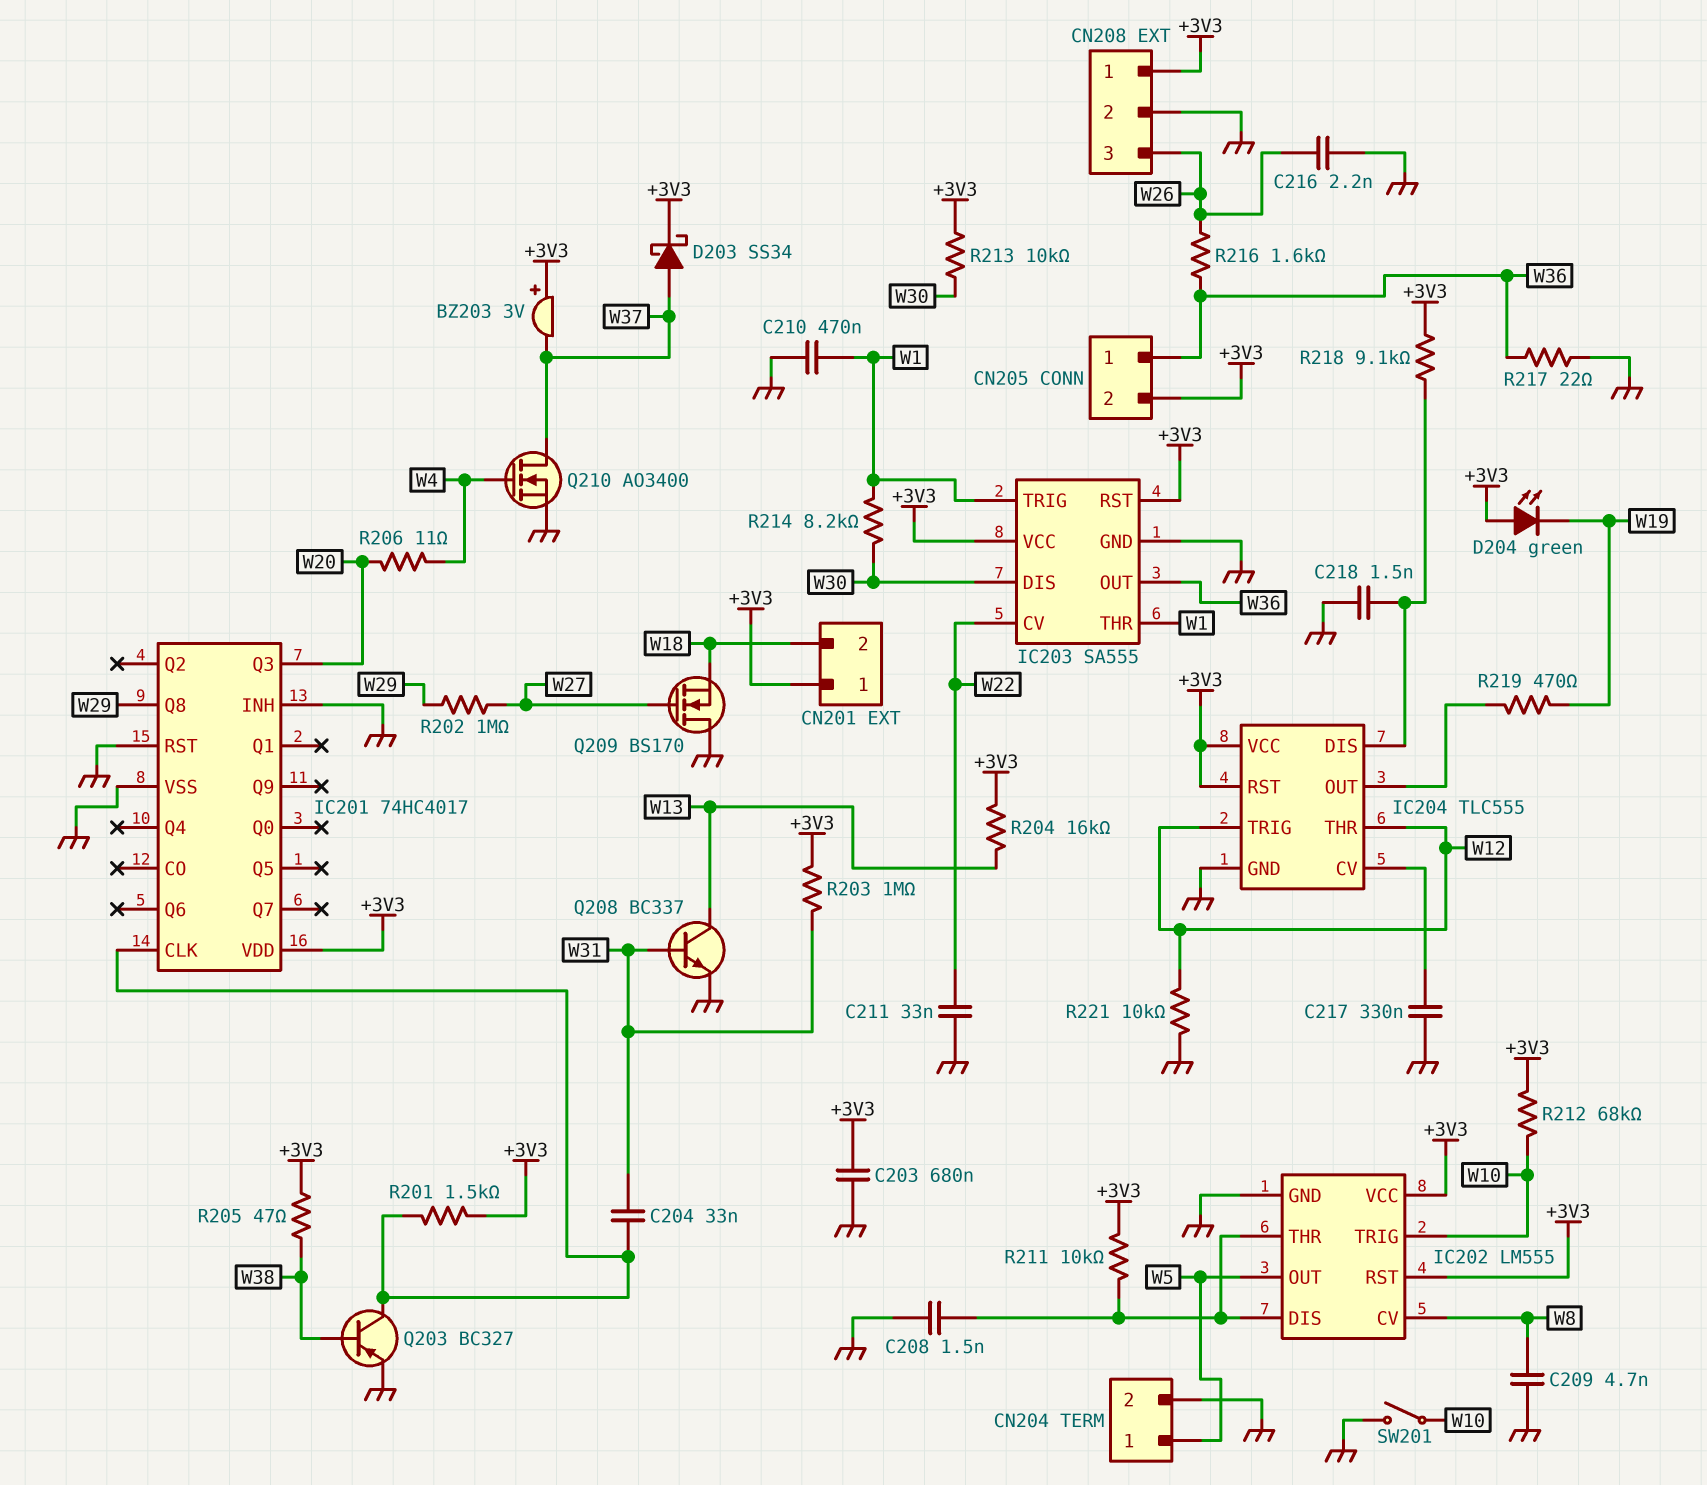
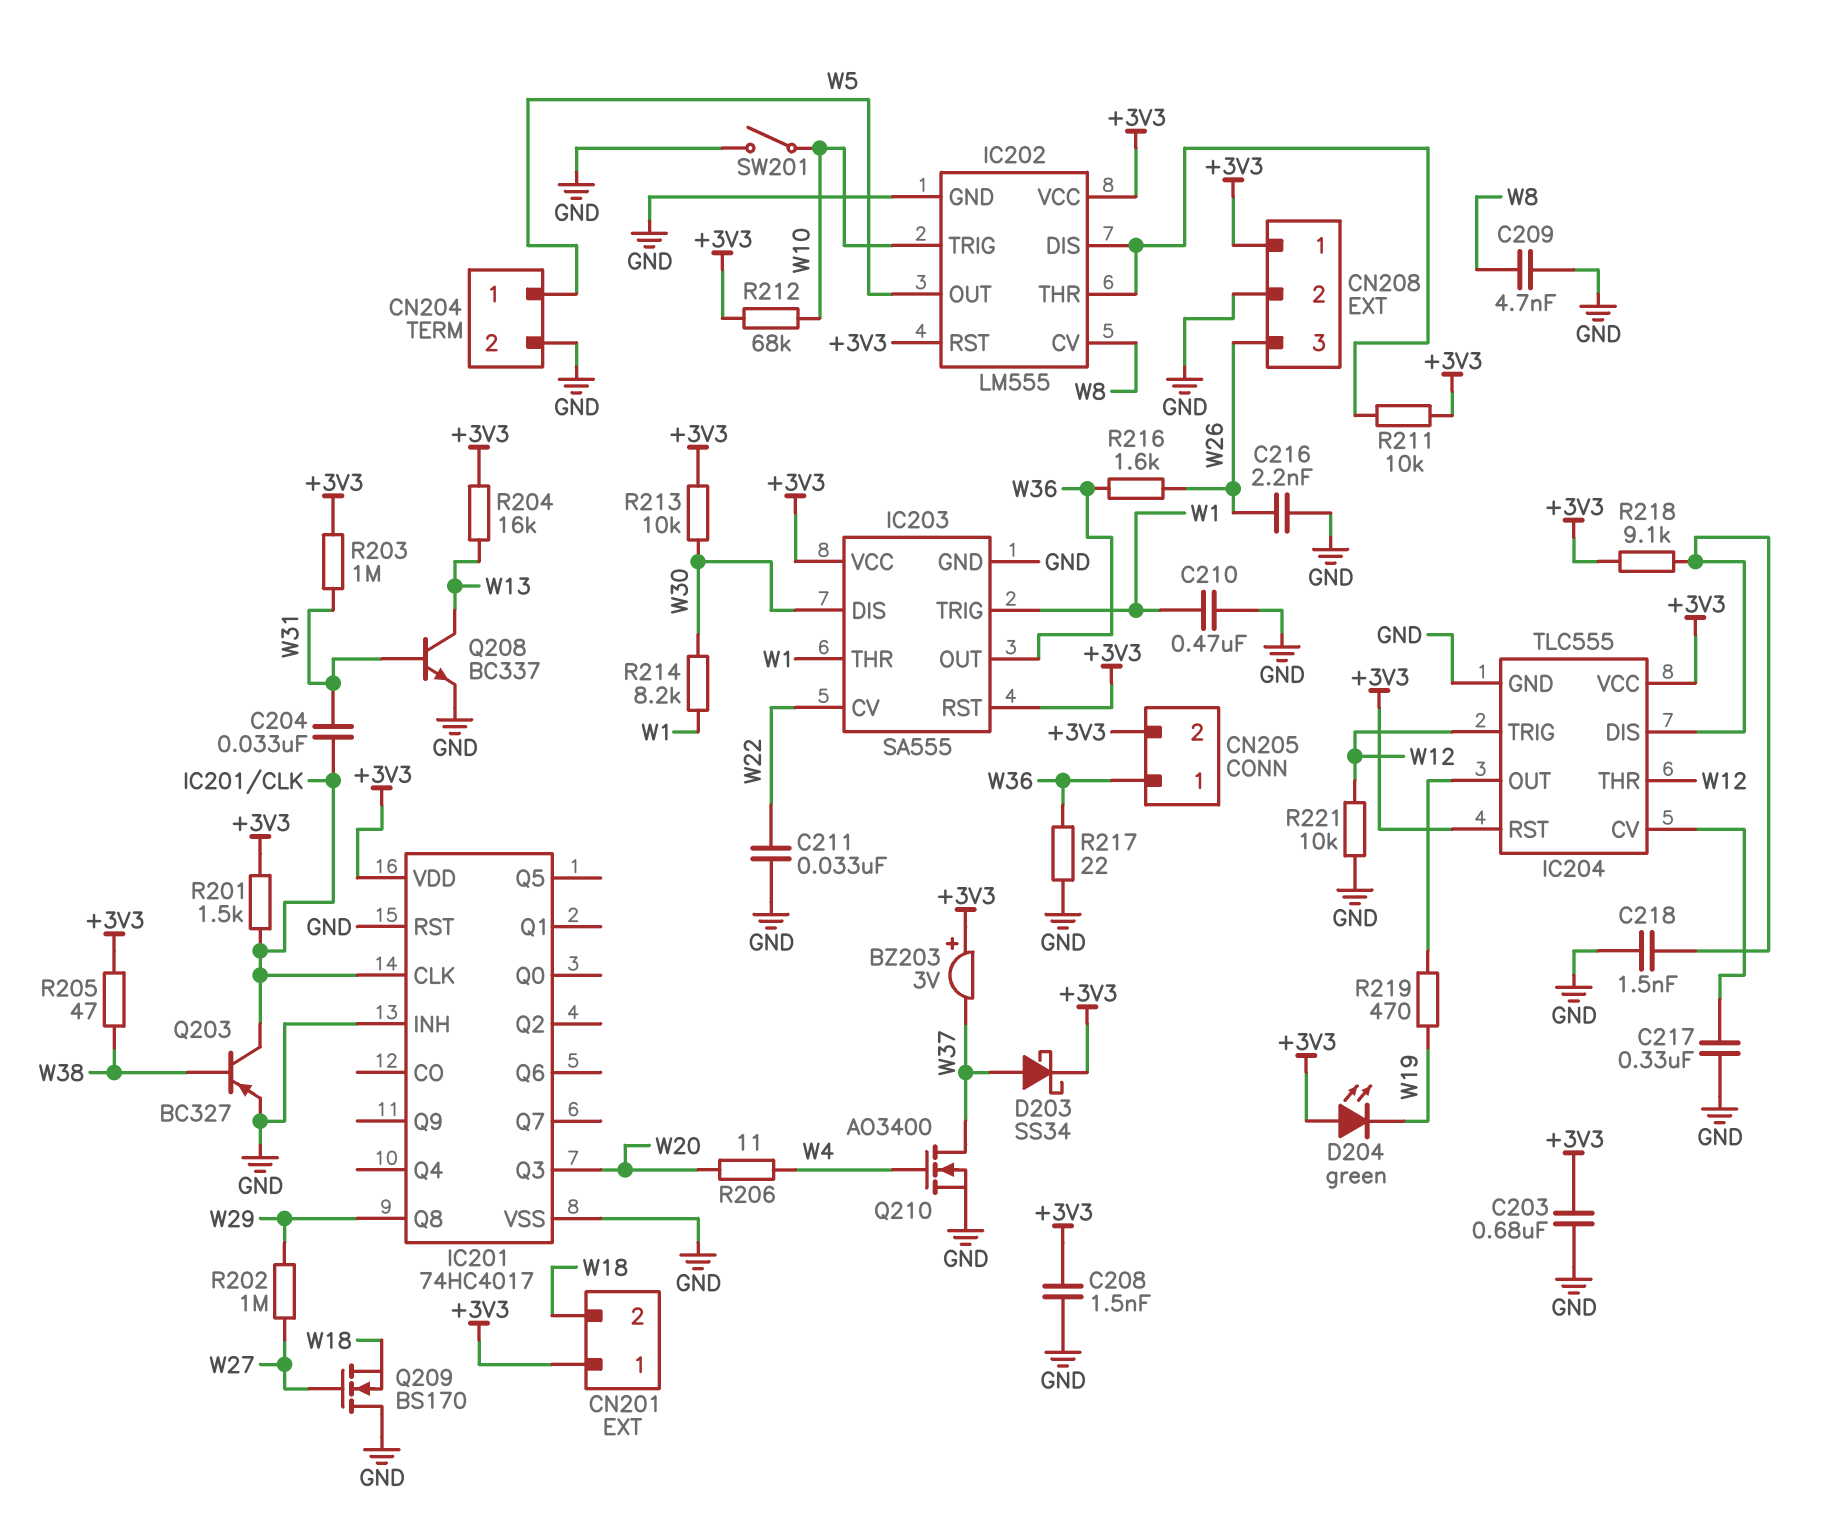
C208: 1.5nF (GND, IC202/DIS) -> 1.5nF (+3V3, GND)

